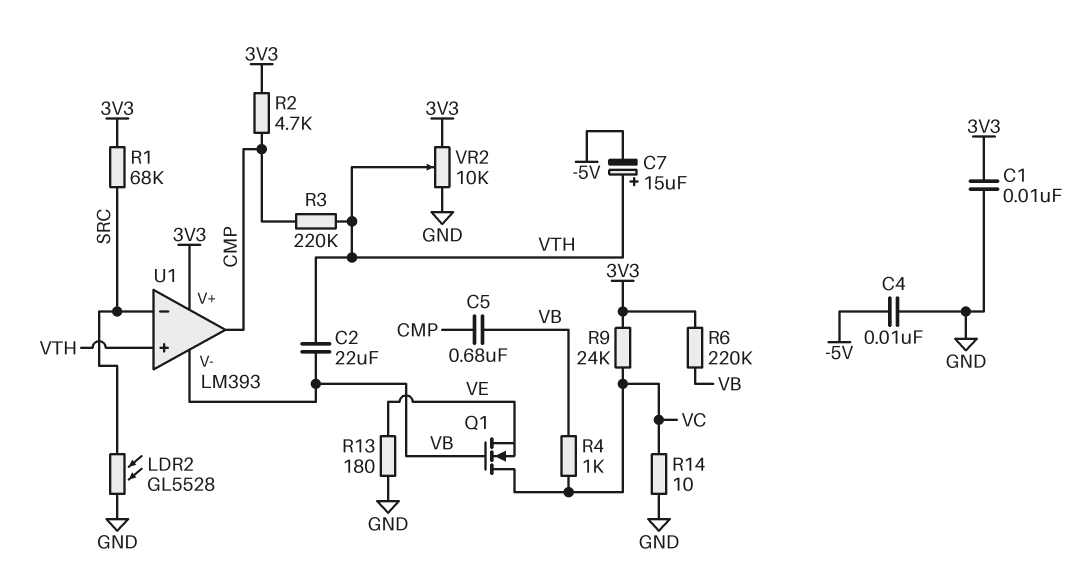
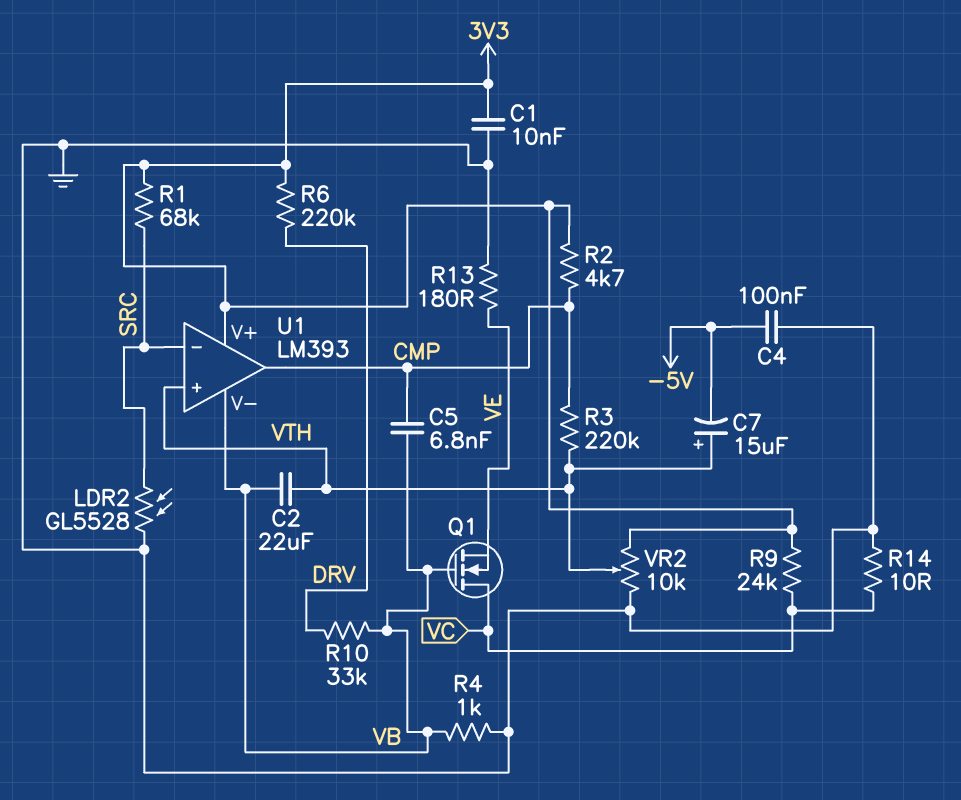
C4: 10nF (-5V, GND) -> 100nF (-5V, GND)
C5: 680nF (CMP, VB) -> 6.8nF (CMP, VB)
R4: 1k (VB, VC) -> 1k (GND, VB)
R6: 220k (3V3, VB) -> 220k (3V3, DRV)
R10: none -> 33k (DRV, VB)

